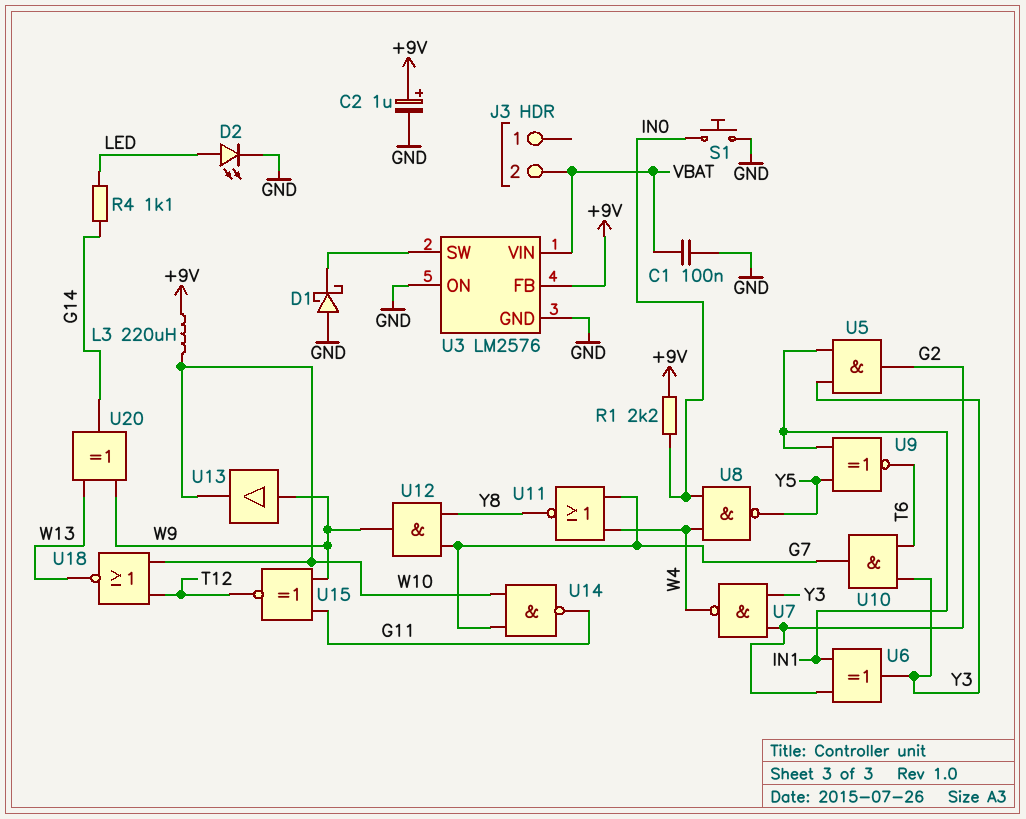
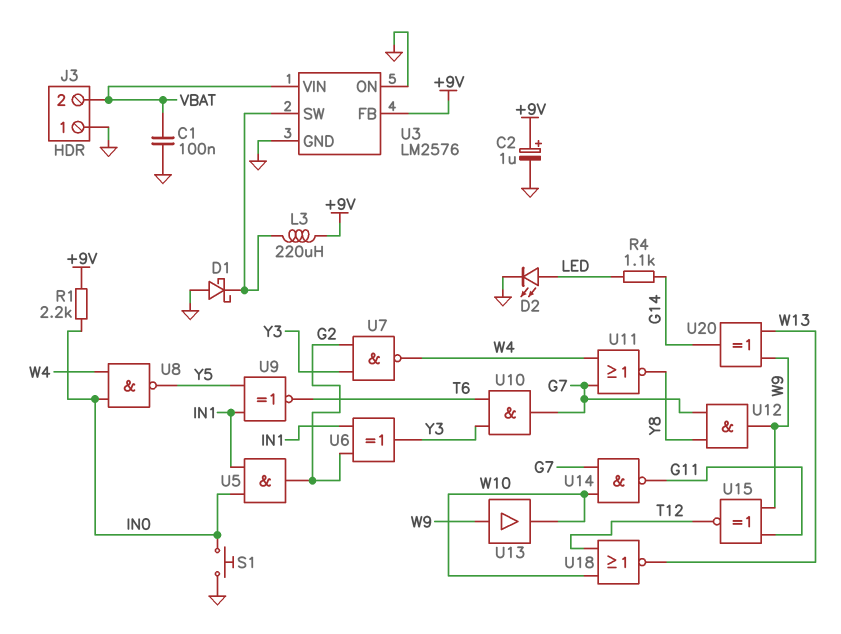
J3 pin 1: none -> GND
L3: 220uH (+9V, W10) -> 220uH (+9V, U3/SW)
U5: AND (in IN1, in Y3, out G2) -> AND (in IN0, in IN1, out G2)

